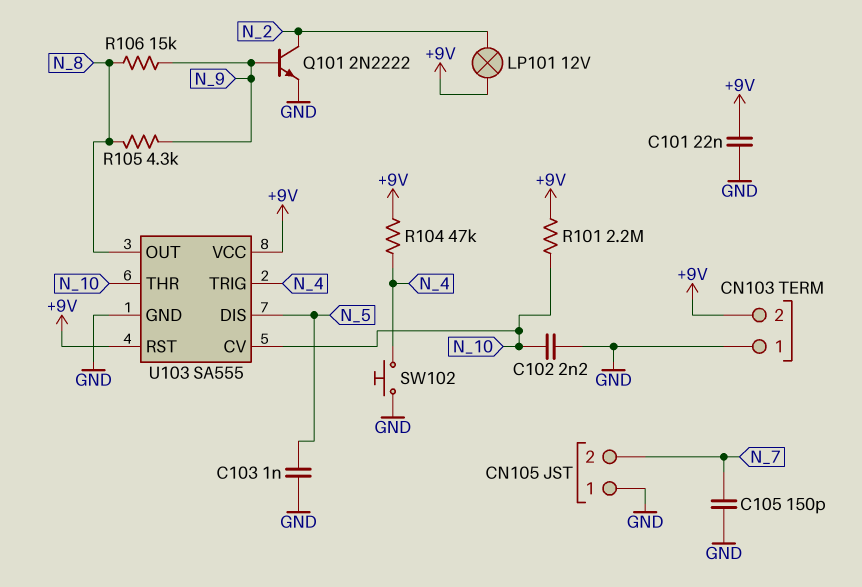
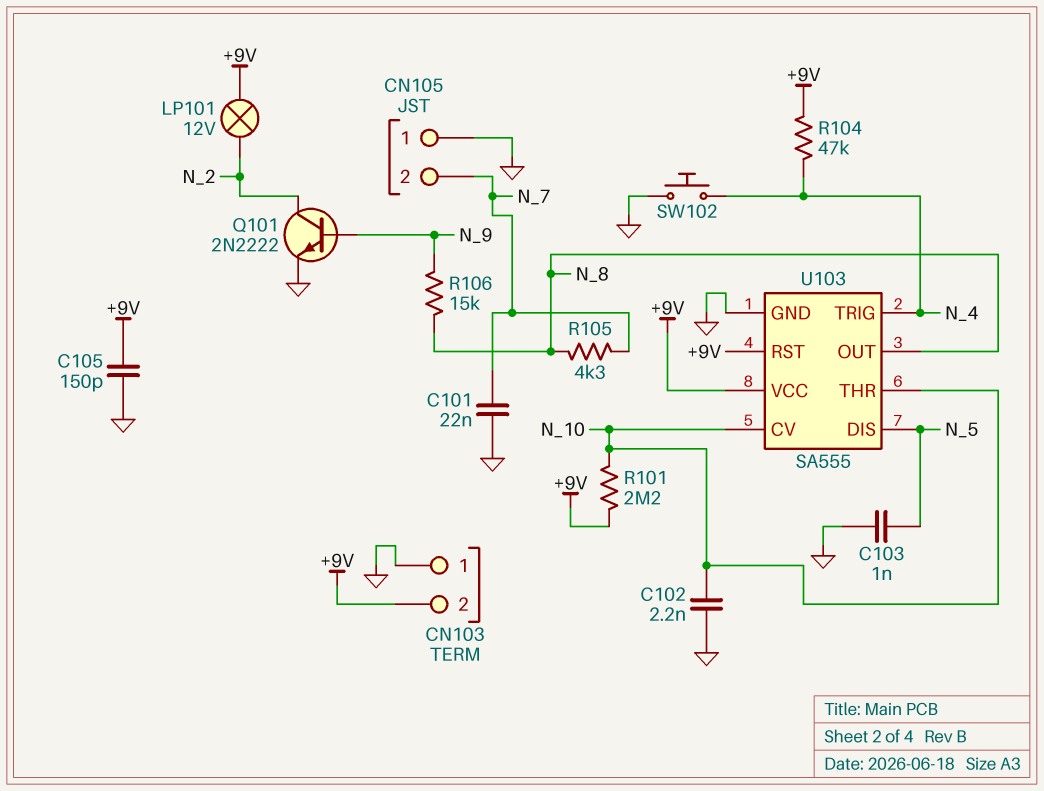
C101: 22nF (+9V, GND) -> 22nF (GND, N_7)
C105: 150pF (GND, N_7) -> 150pF (+9V, GND)
R105: 4.3k (N_8, N_9) -> 4.3k (N_7, N_8)

